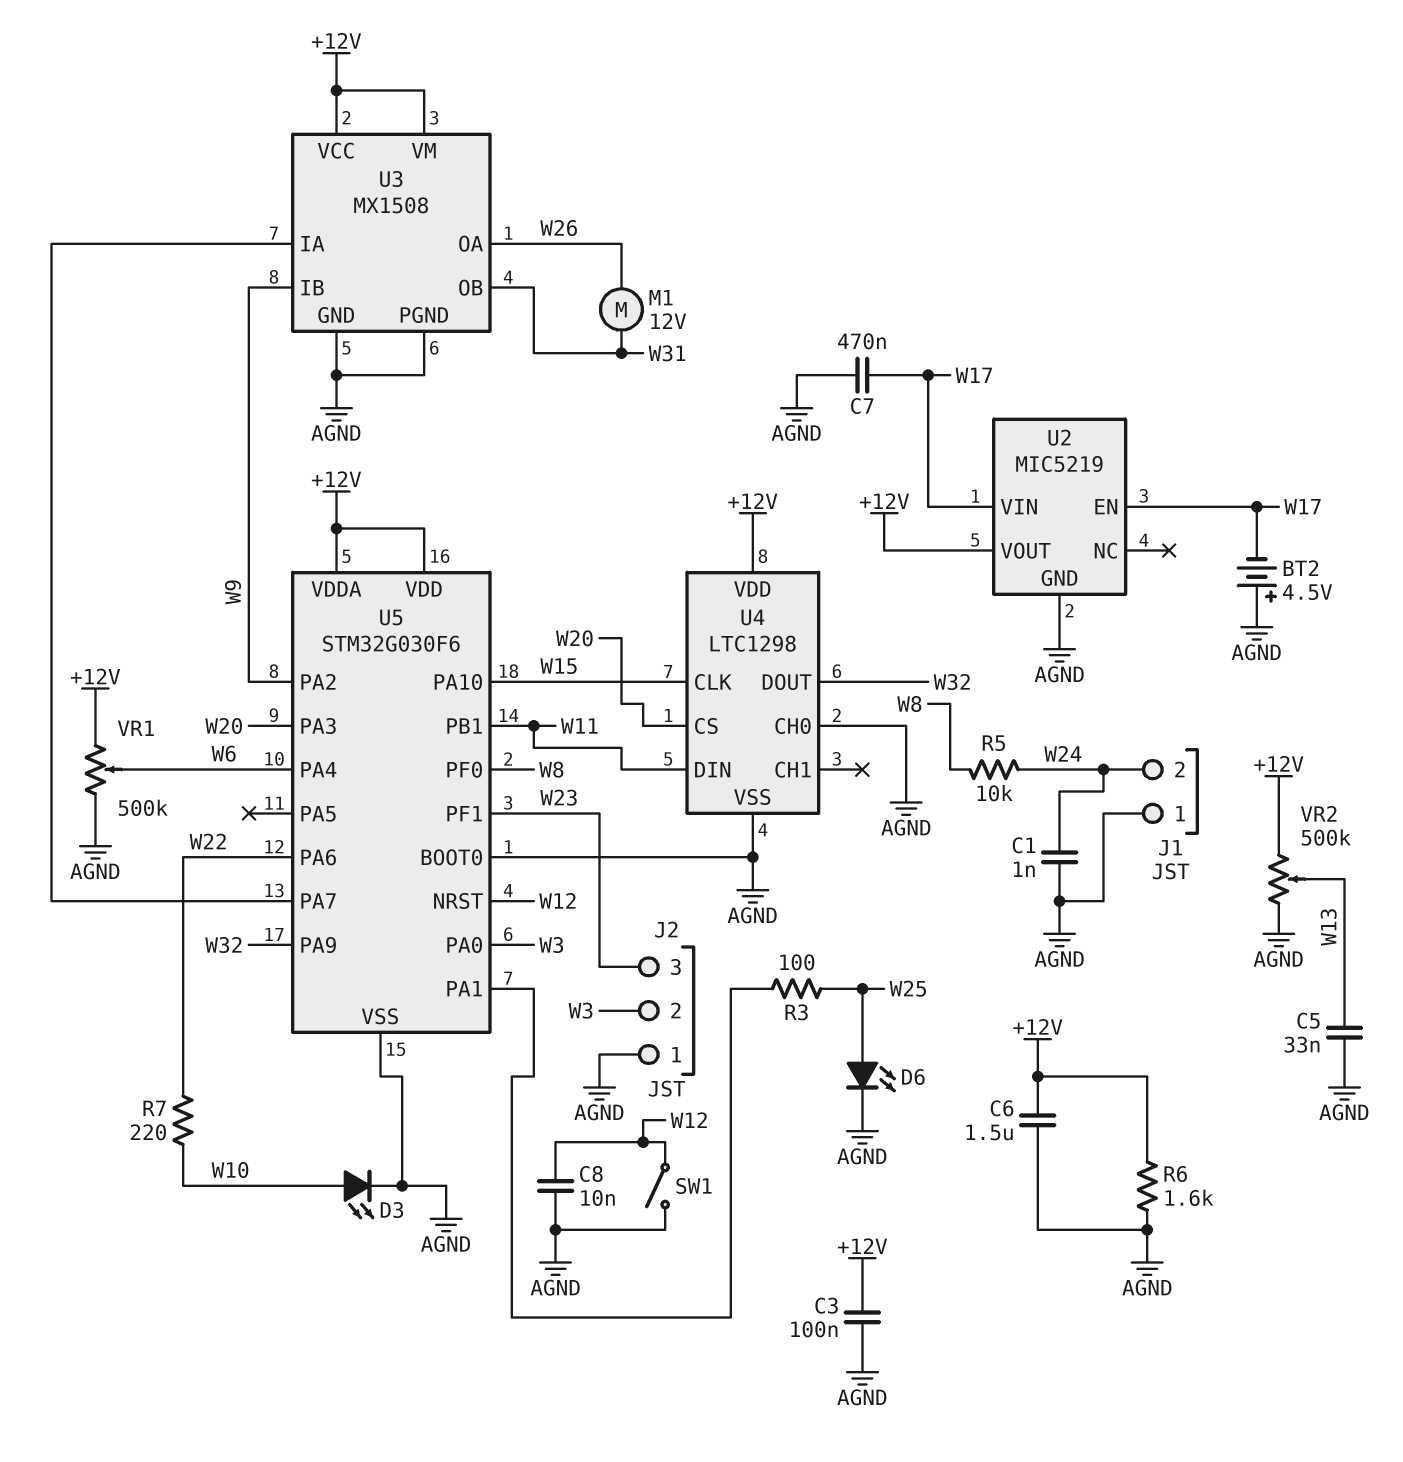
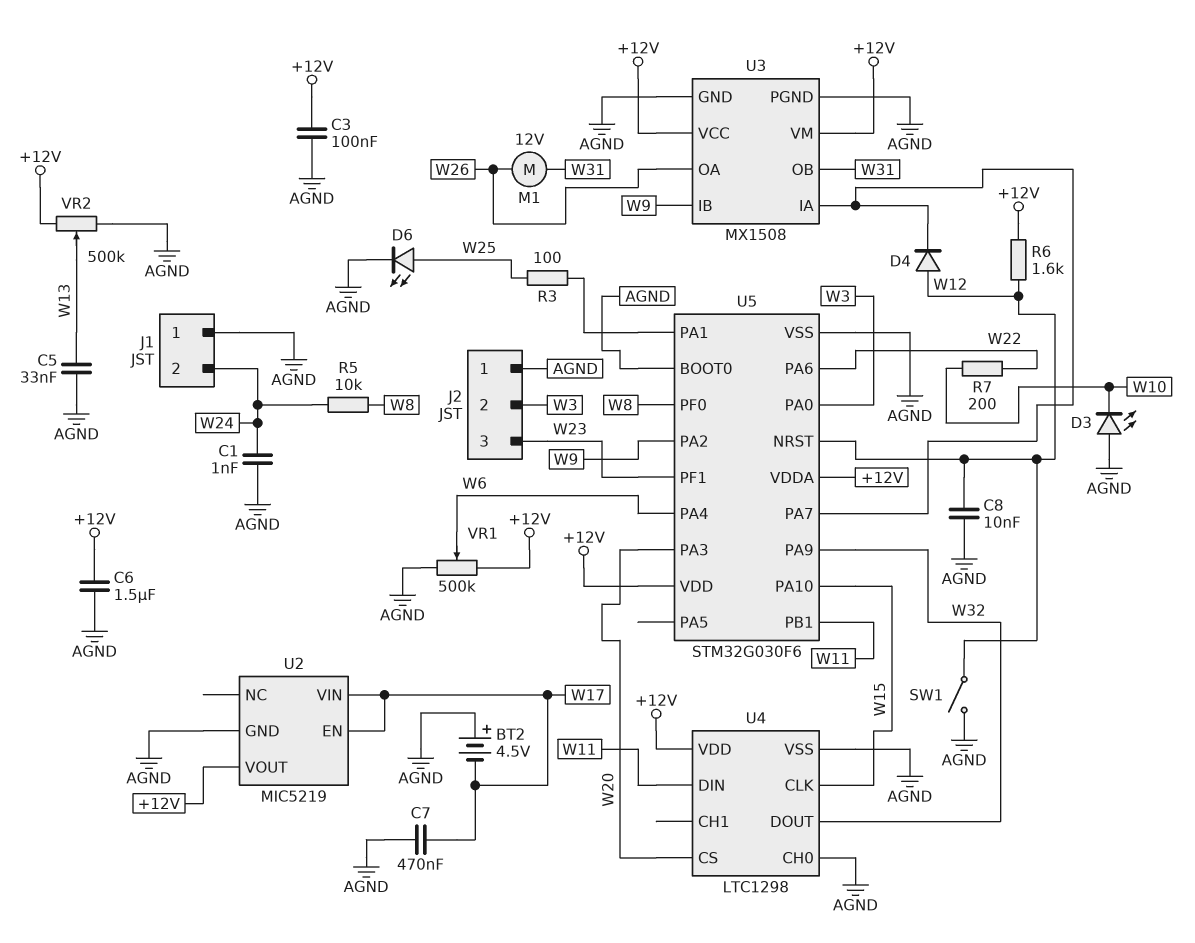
D3: LED (A W10, K AGND) -> LED (A AGND, K W10)
D4: none -> diode (A W12, K U3/IA)
R6: 1.6k (+12V, AGND) -> 1.6k (+12V, W12)
R7: 220 (W10, W22) -> 200 (W10, W22)

